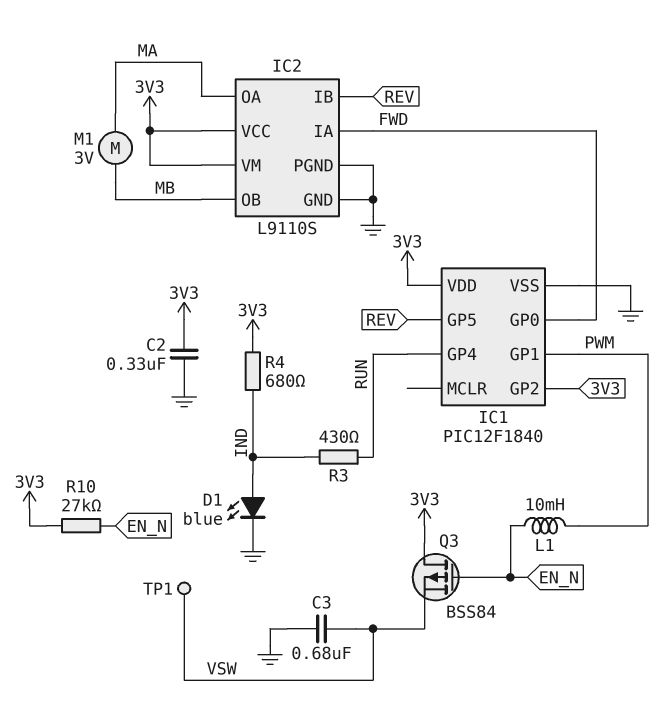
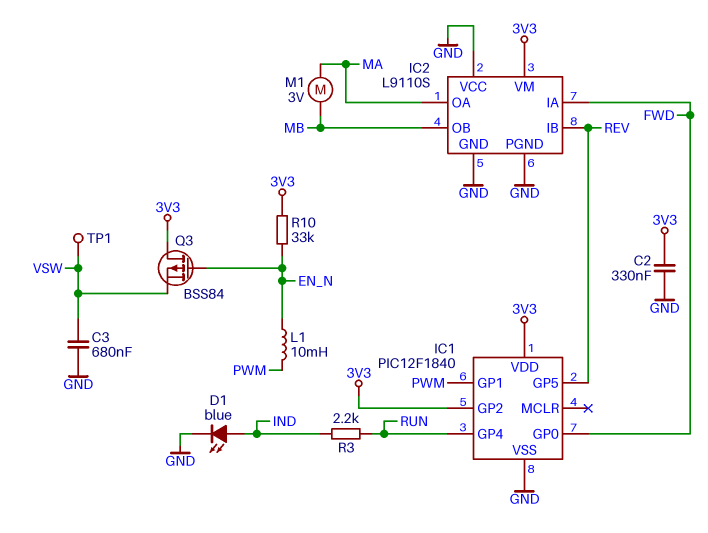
IC2 pin VCC: 3V3 -> GND
R3: 430 (IND, RUN) -> 2.2k (IND, RUN)
R4: 680 (3V3, IND) -> none
R10: 27k (3V3, EN_N) -> 33k (3V3, EN_N)

